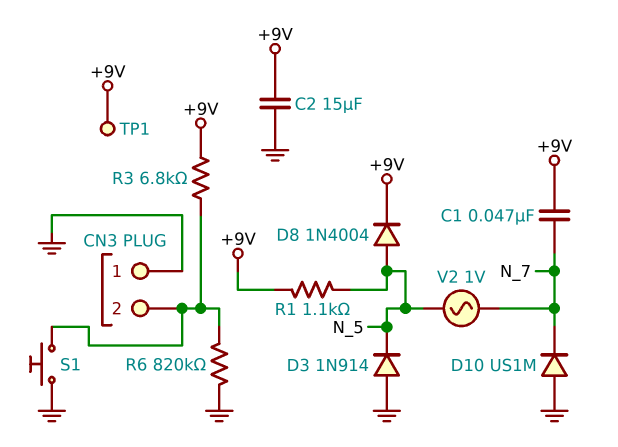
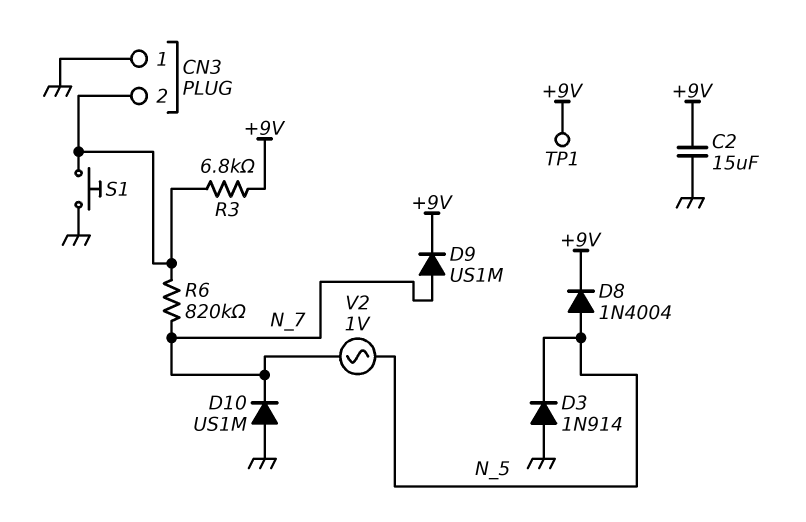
C1: 47nF (+9V, N_7) -> none
D9: none -> diode US1M (A N_7, K +9V)
R1: 1.1k (+9V, N_5) -> none
R6: 820k (CN3/2, GND) -> 820k (CN3/2, N_7)

